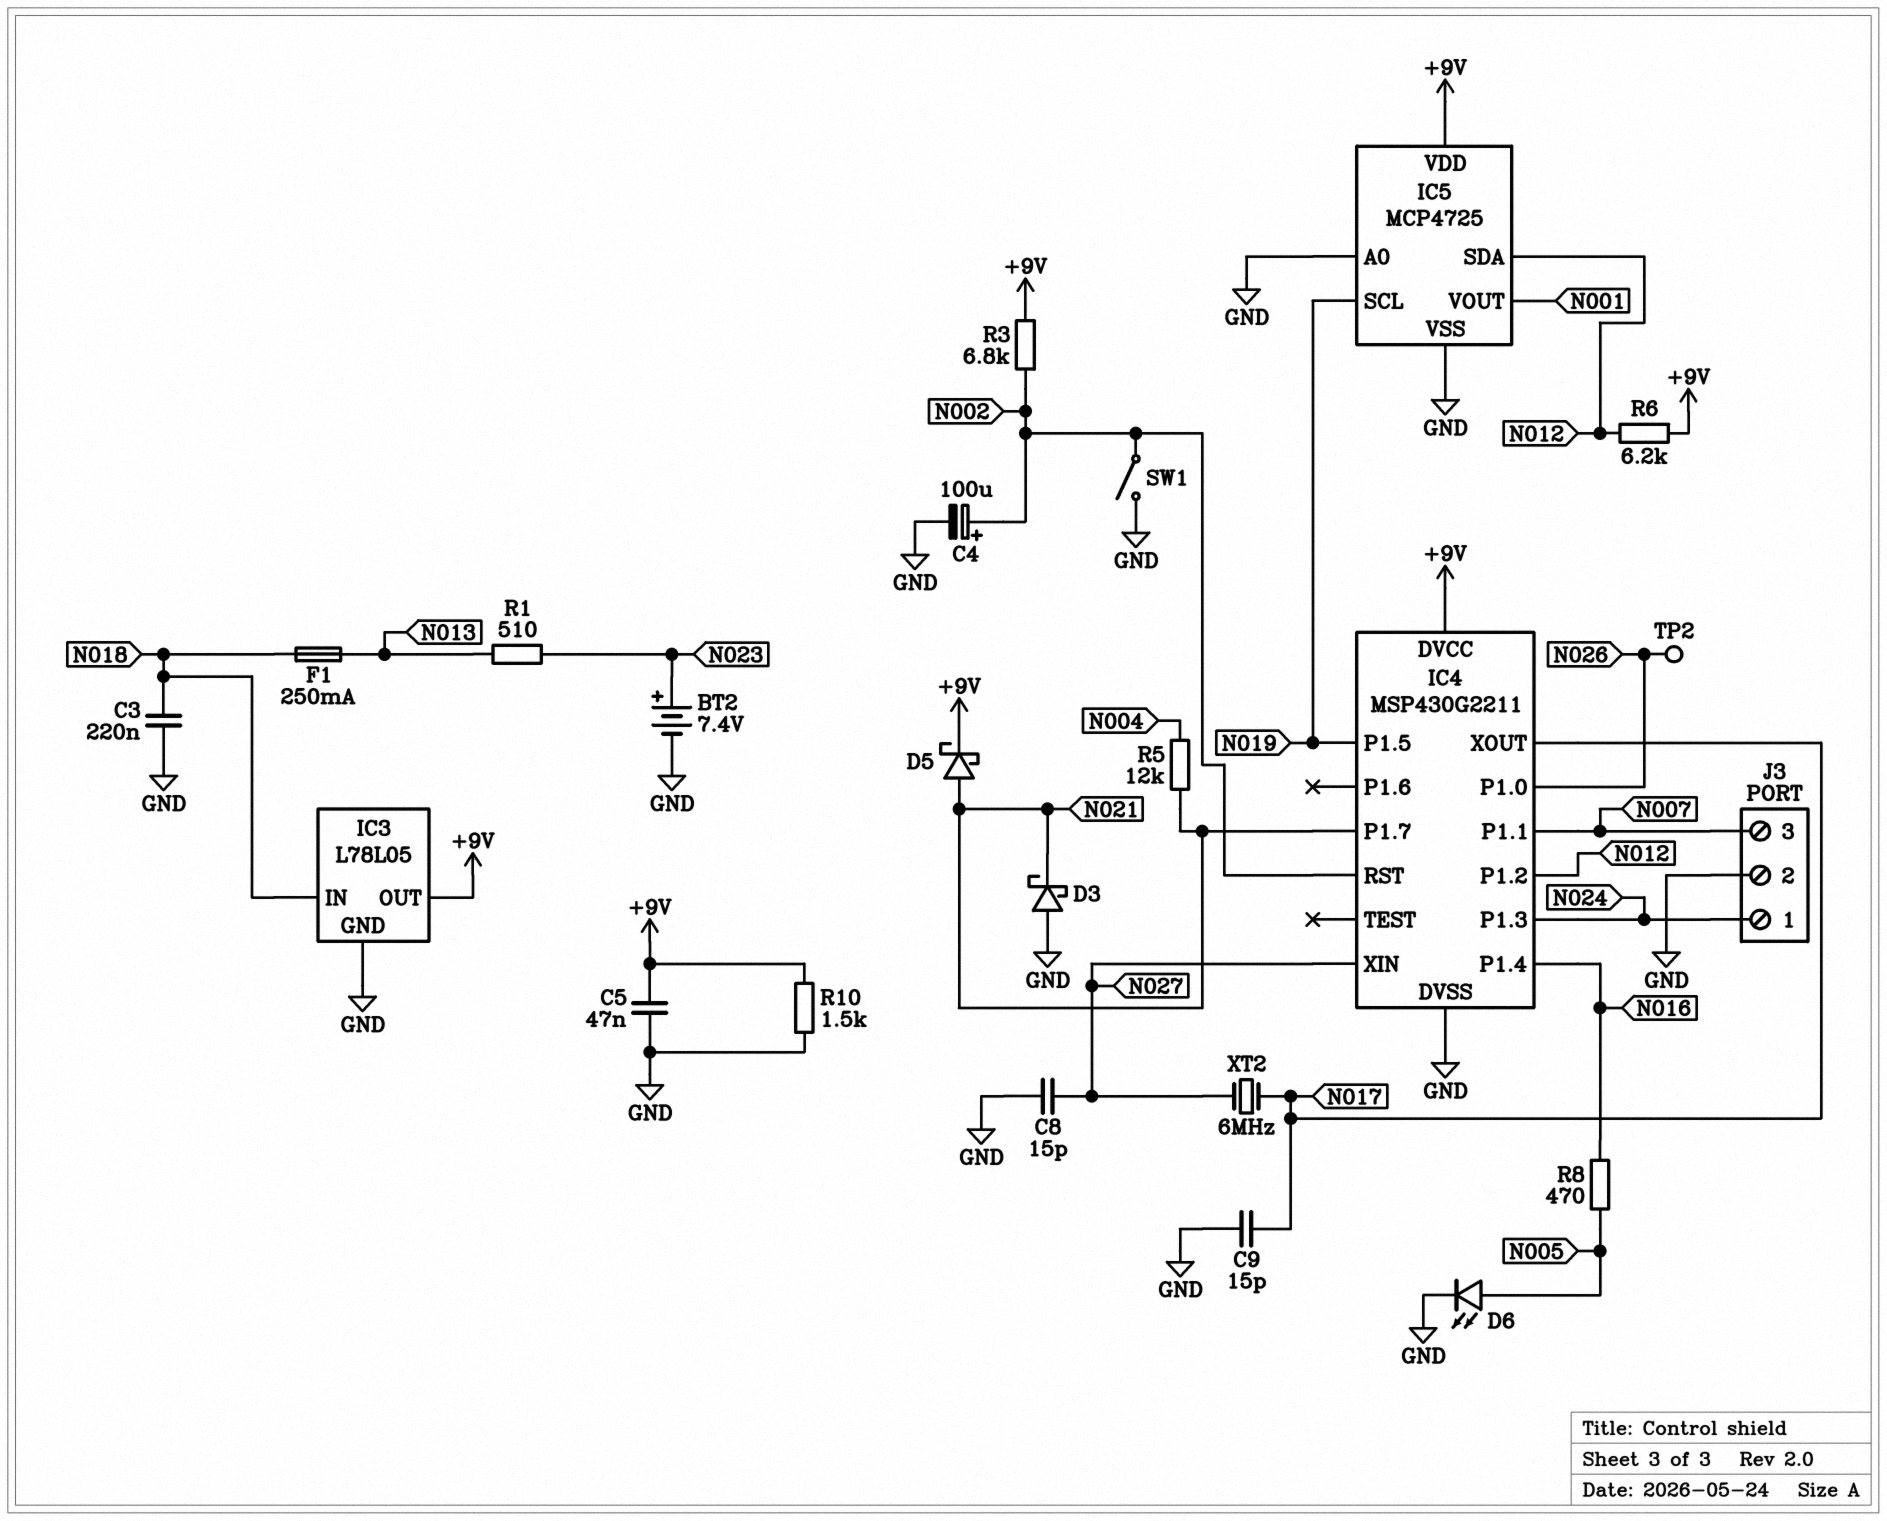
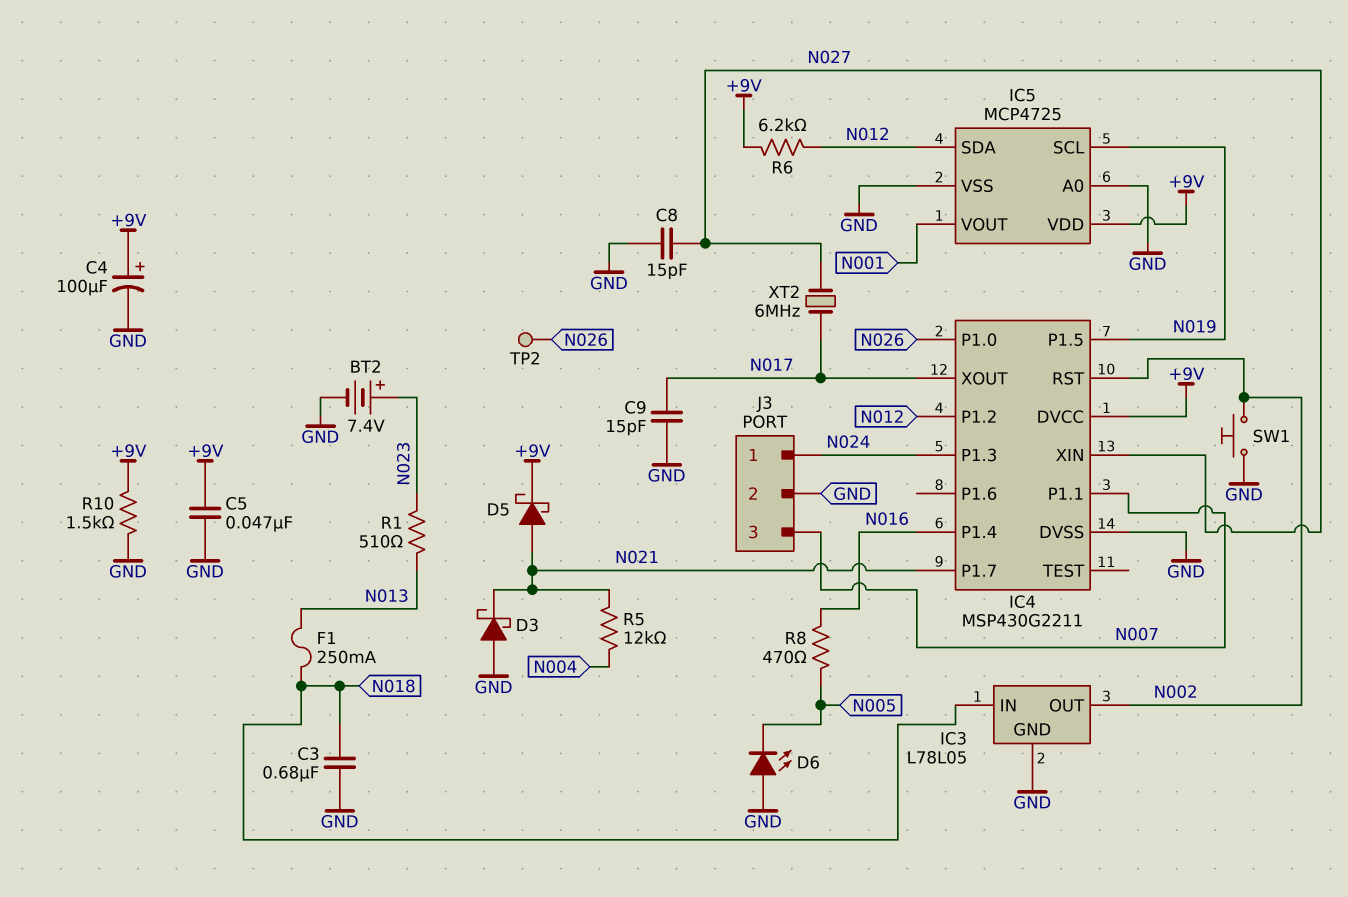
C3: 220nF (GND, N018) -> 680nF (GND, N018)
C4: 100uF (plus N002, minus GND) -> 100uF (plus +9V, minus GND)
D6: LED (A N005, K GND) -> LED (A GND, K N005)
IC3 pin OUT: +9V -> N002
R3: 6.8k (+9V, N002) -> none
SW1: switch (GND, N002) -> button (GND, N002)

